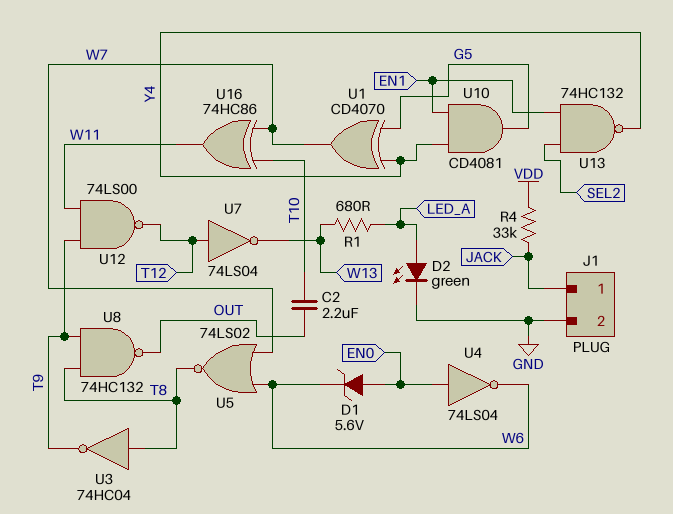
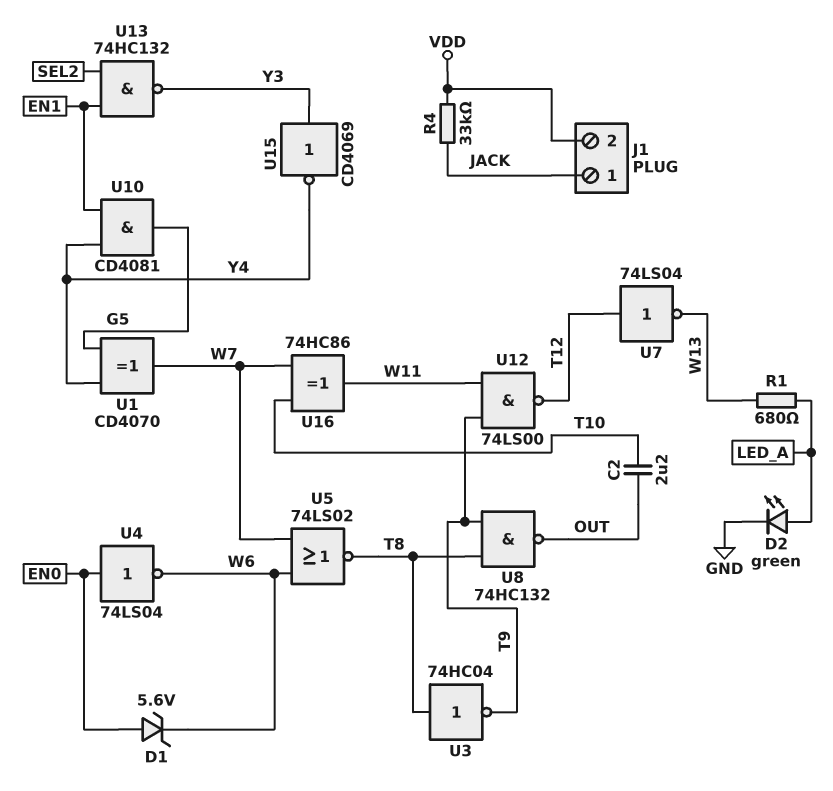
J1 pin 2: GND -> VDD
U13: NAND 74HC132 (in EN1, in SEL2, out Y4) -> NAND 74HC132 (in EN1, in SEL2, out Y3)
U15: none -> NOT CD4069 (in Y3, out Y4)

